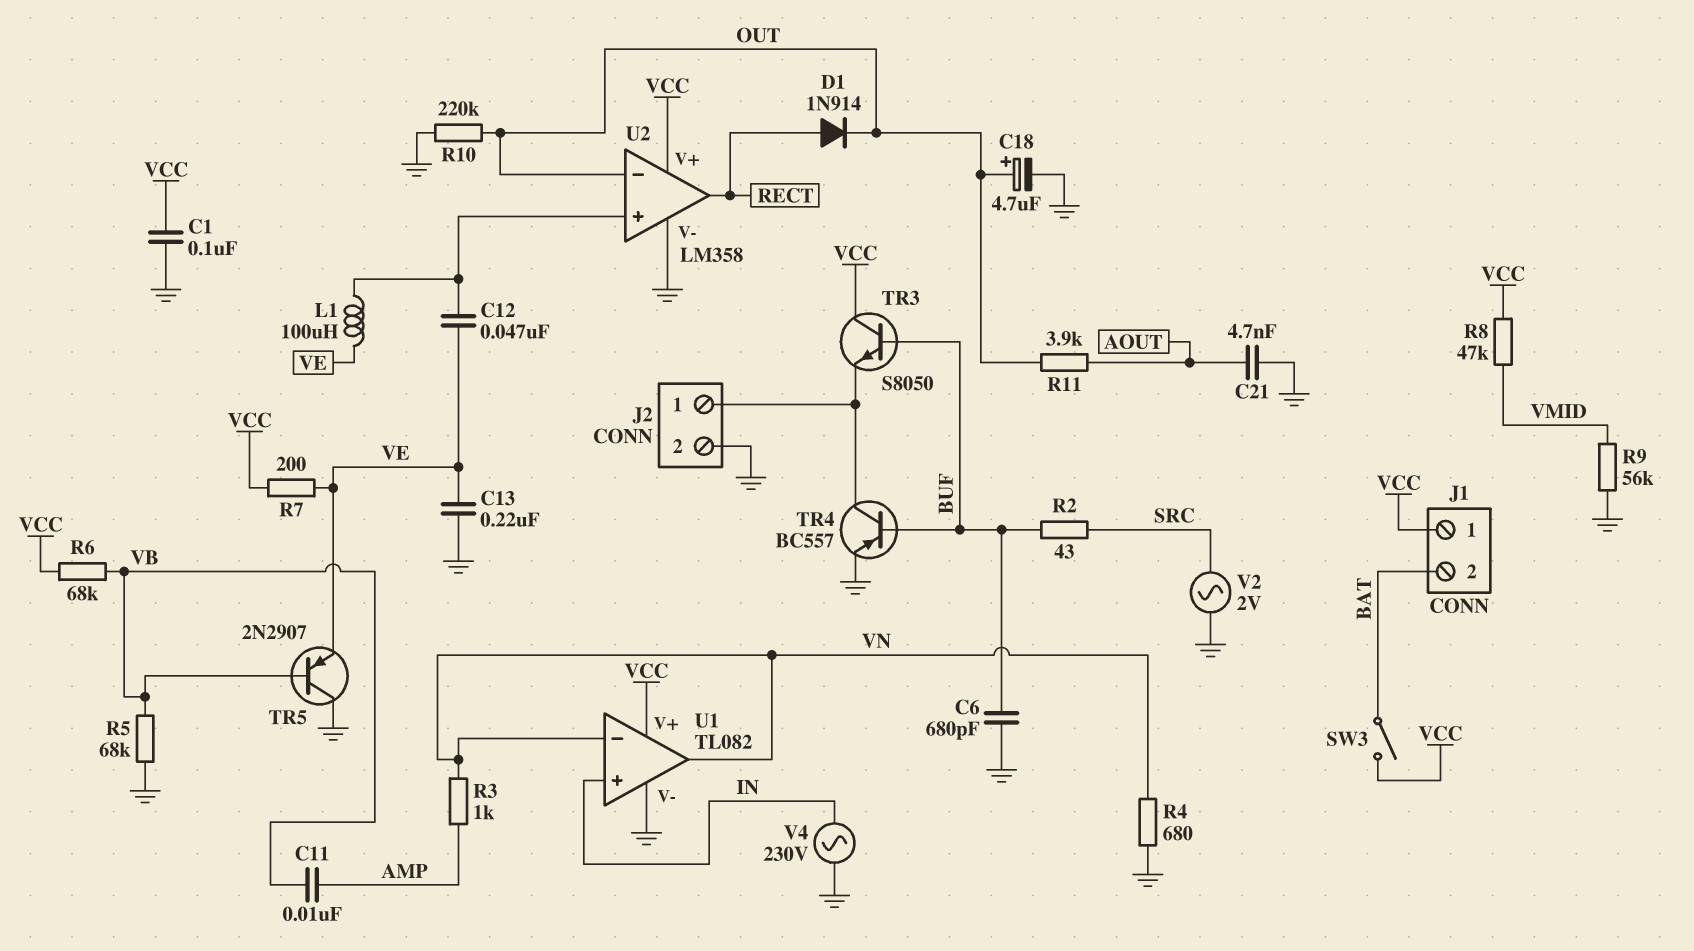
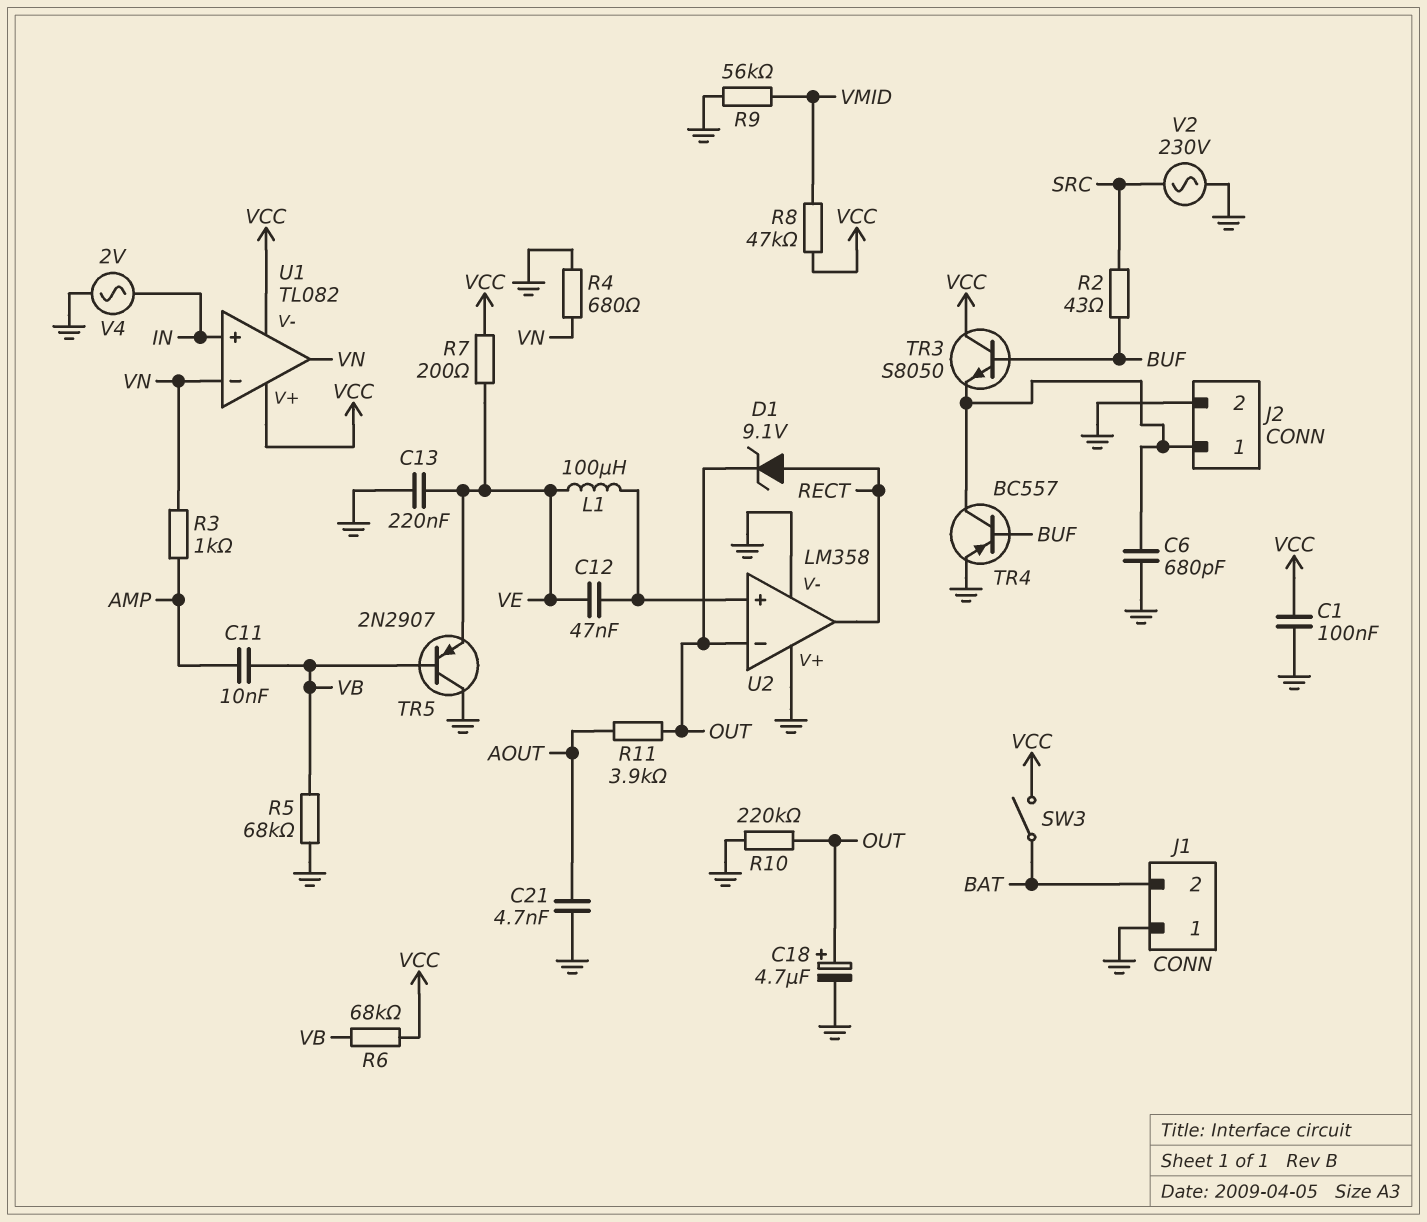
C6: 680pF (BUF, GND) -> 680pF (GND, J2/1)
D1: diode 1N914 (A RECT, K OUT) -> zener 9.1V (A RECT, K OUT)
J1 pin 1: VCC -> GND
U1 pin V-: GND -> VCC
U2 pin V+: VCC -> GND
V2: AC 2V (GND, SRC) -> AC 230V (GND, SRC)
V4: AC 230V (GND, IN) -> AC 2V (GND, IN)

